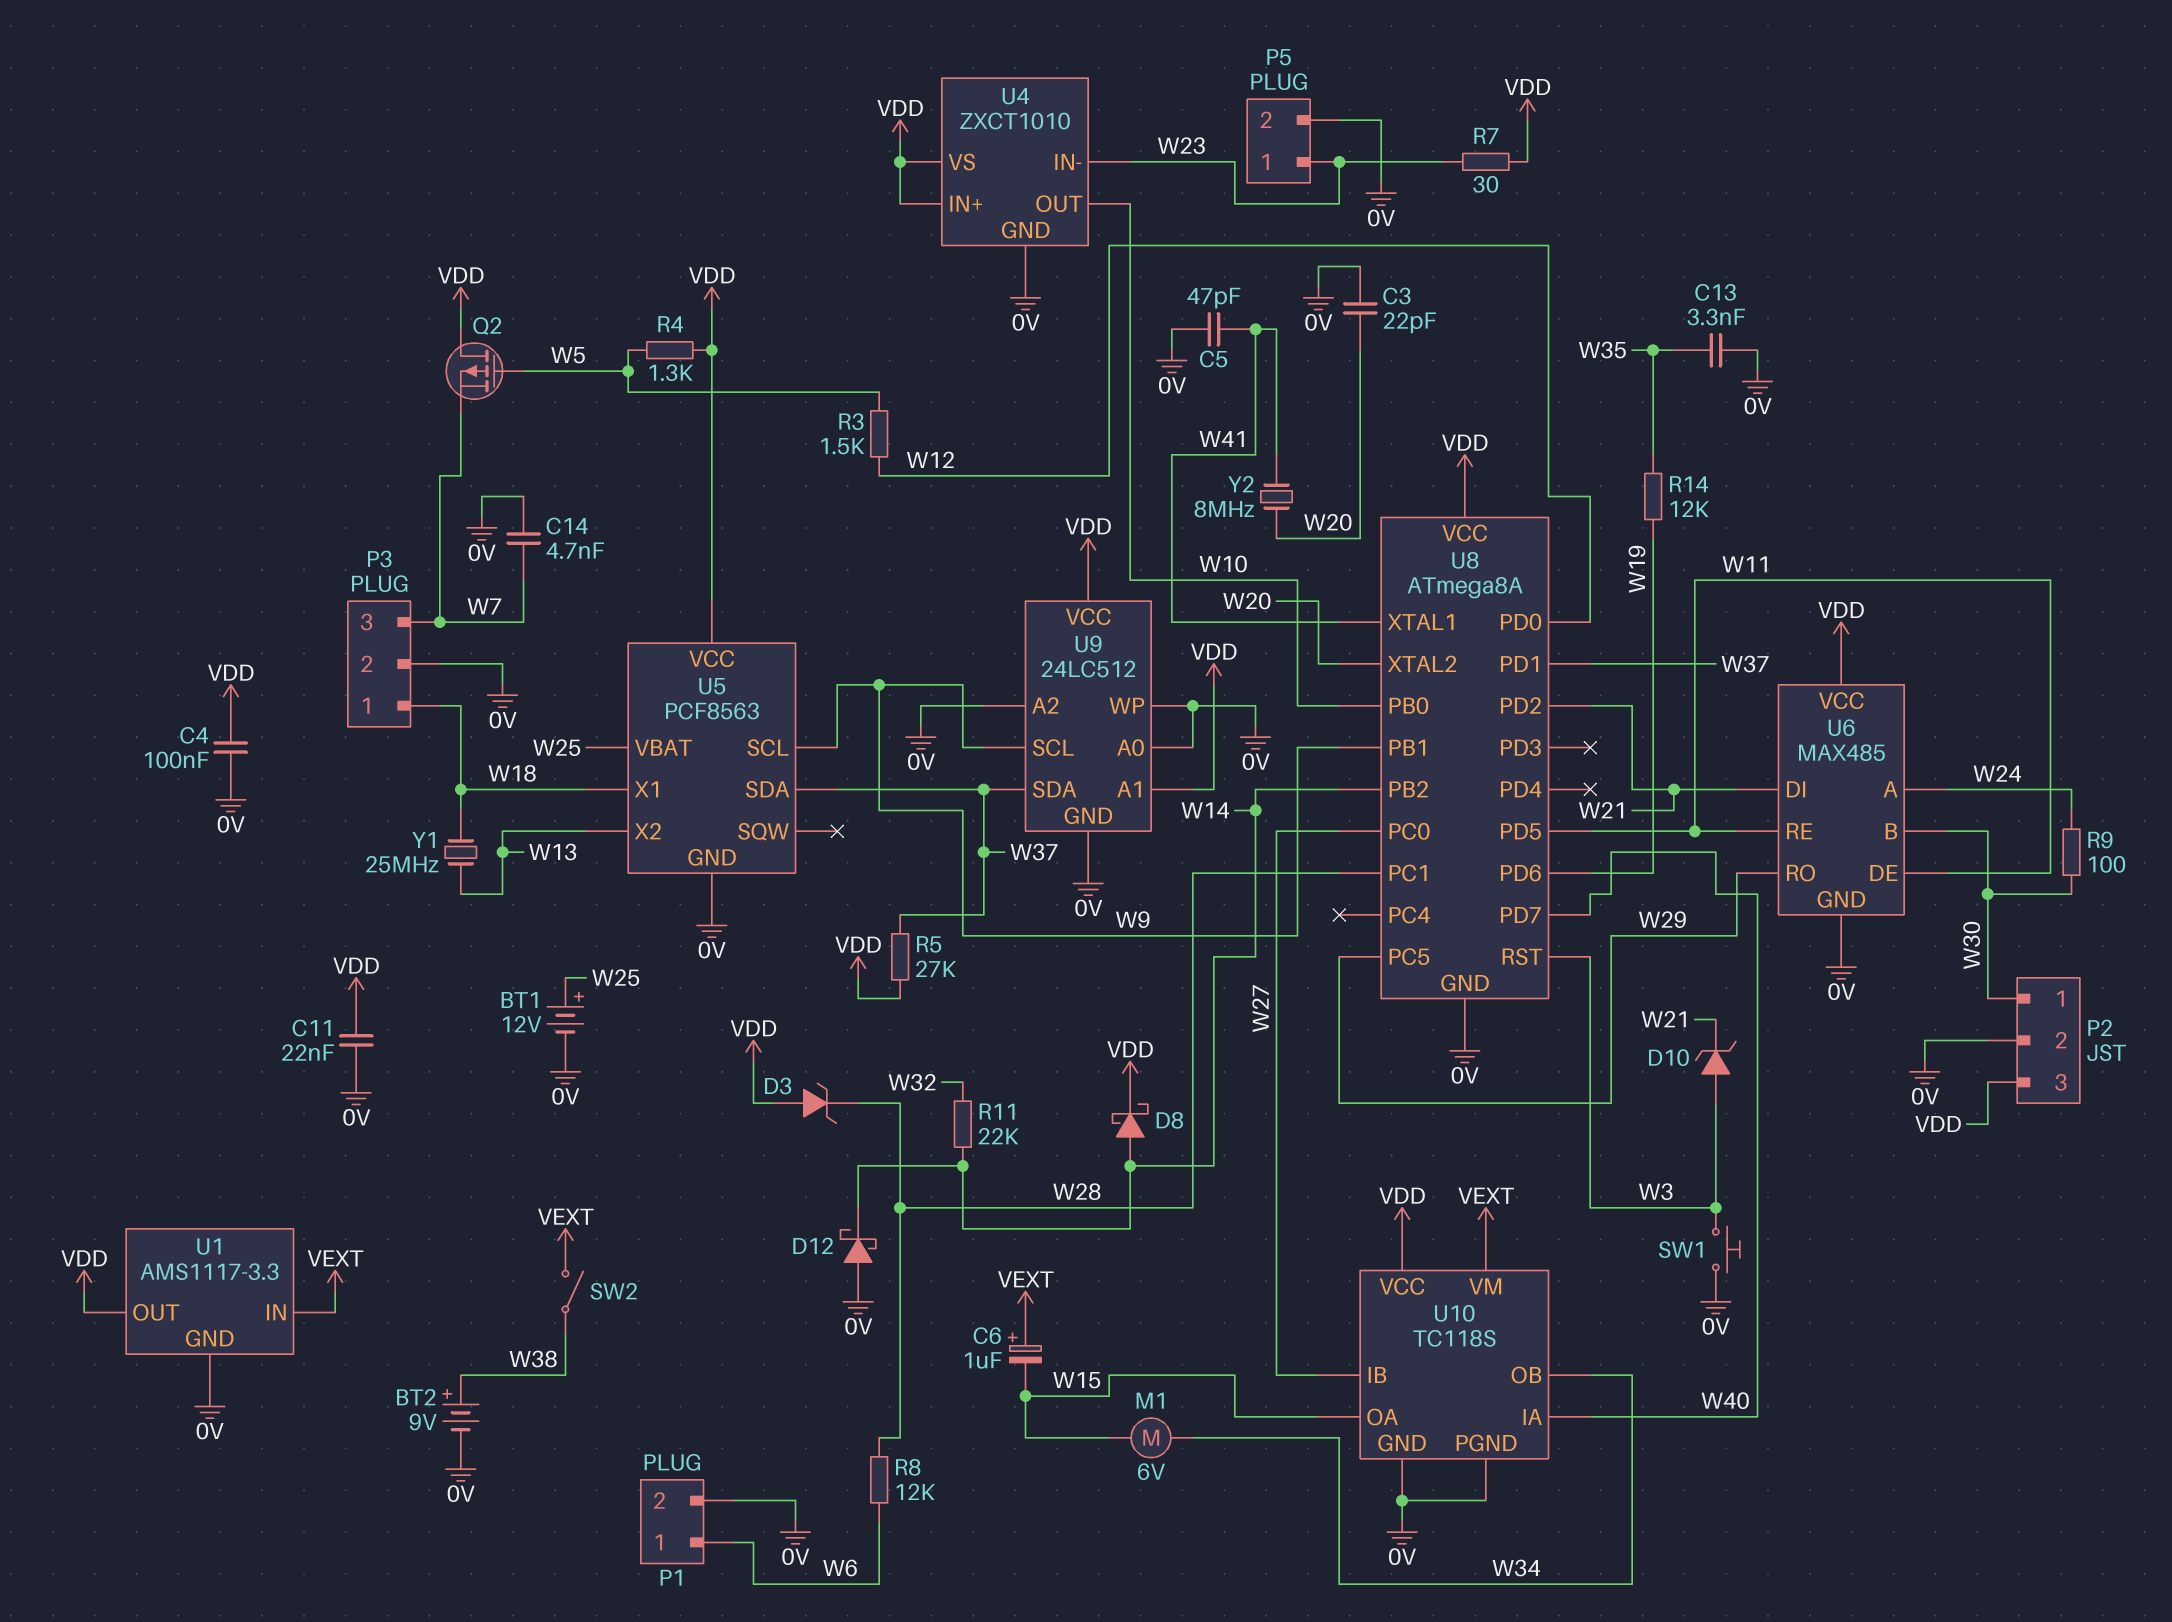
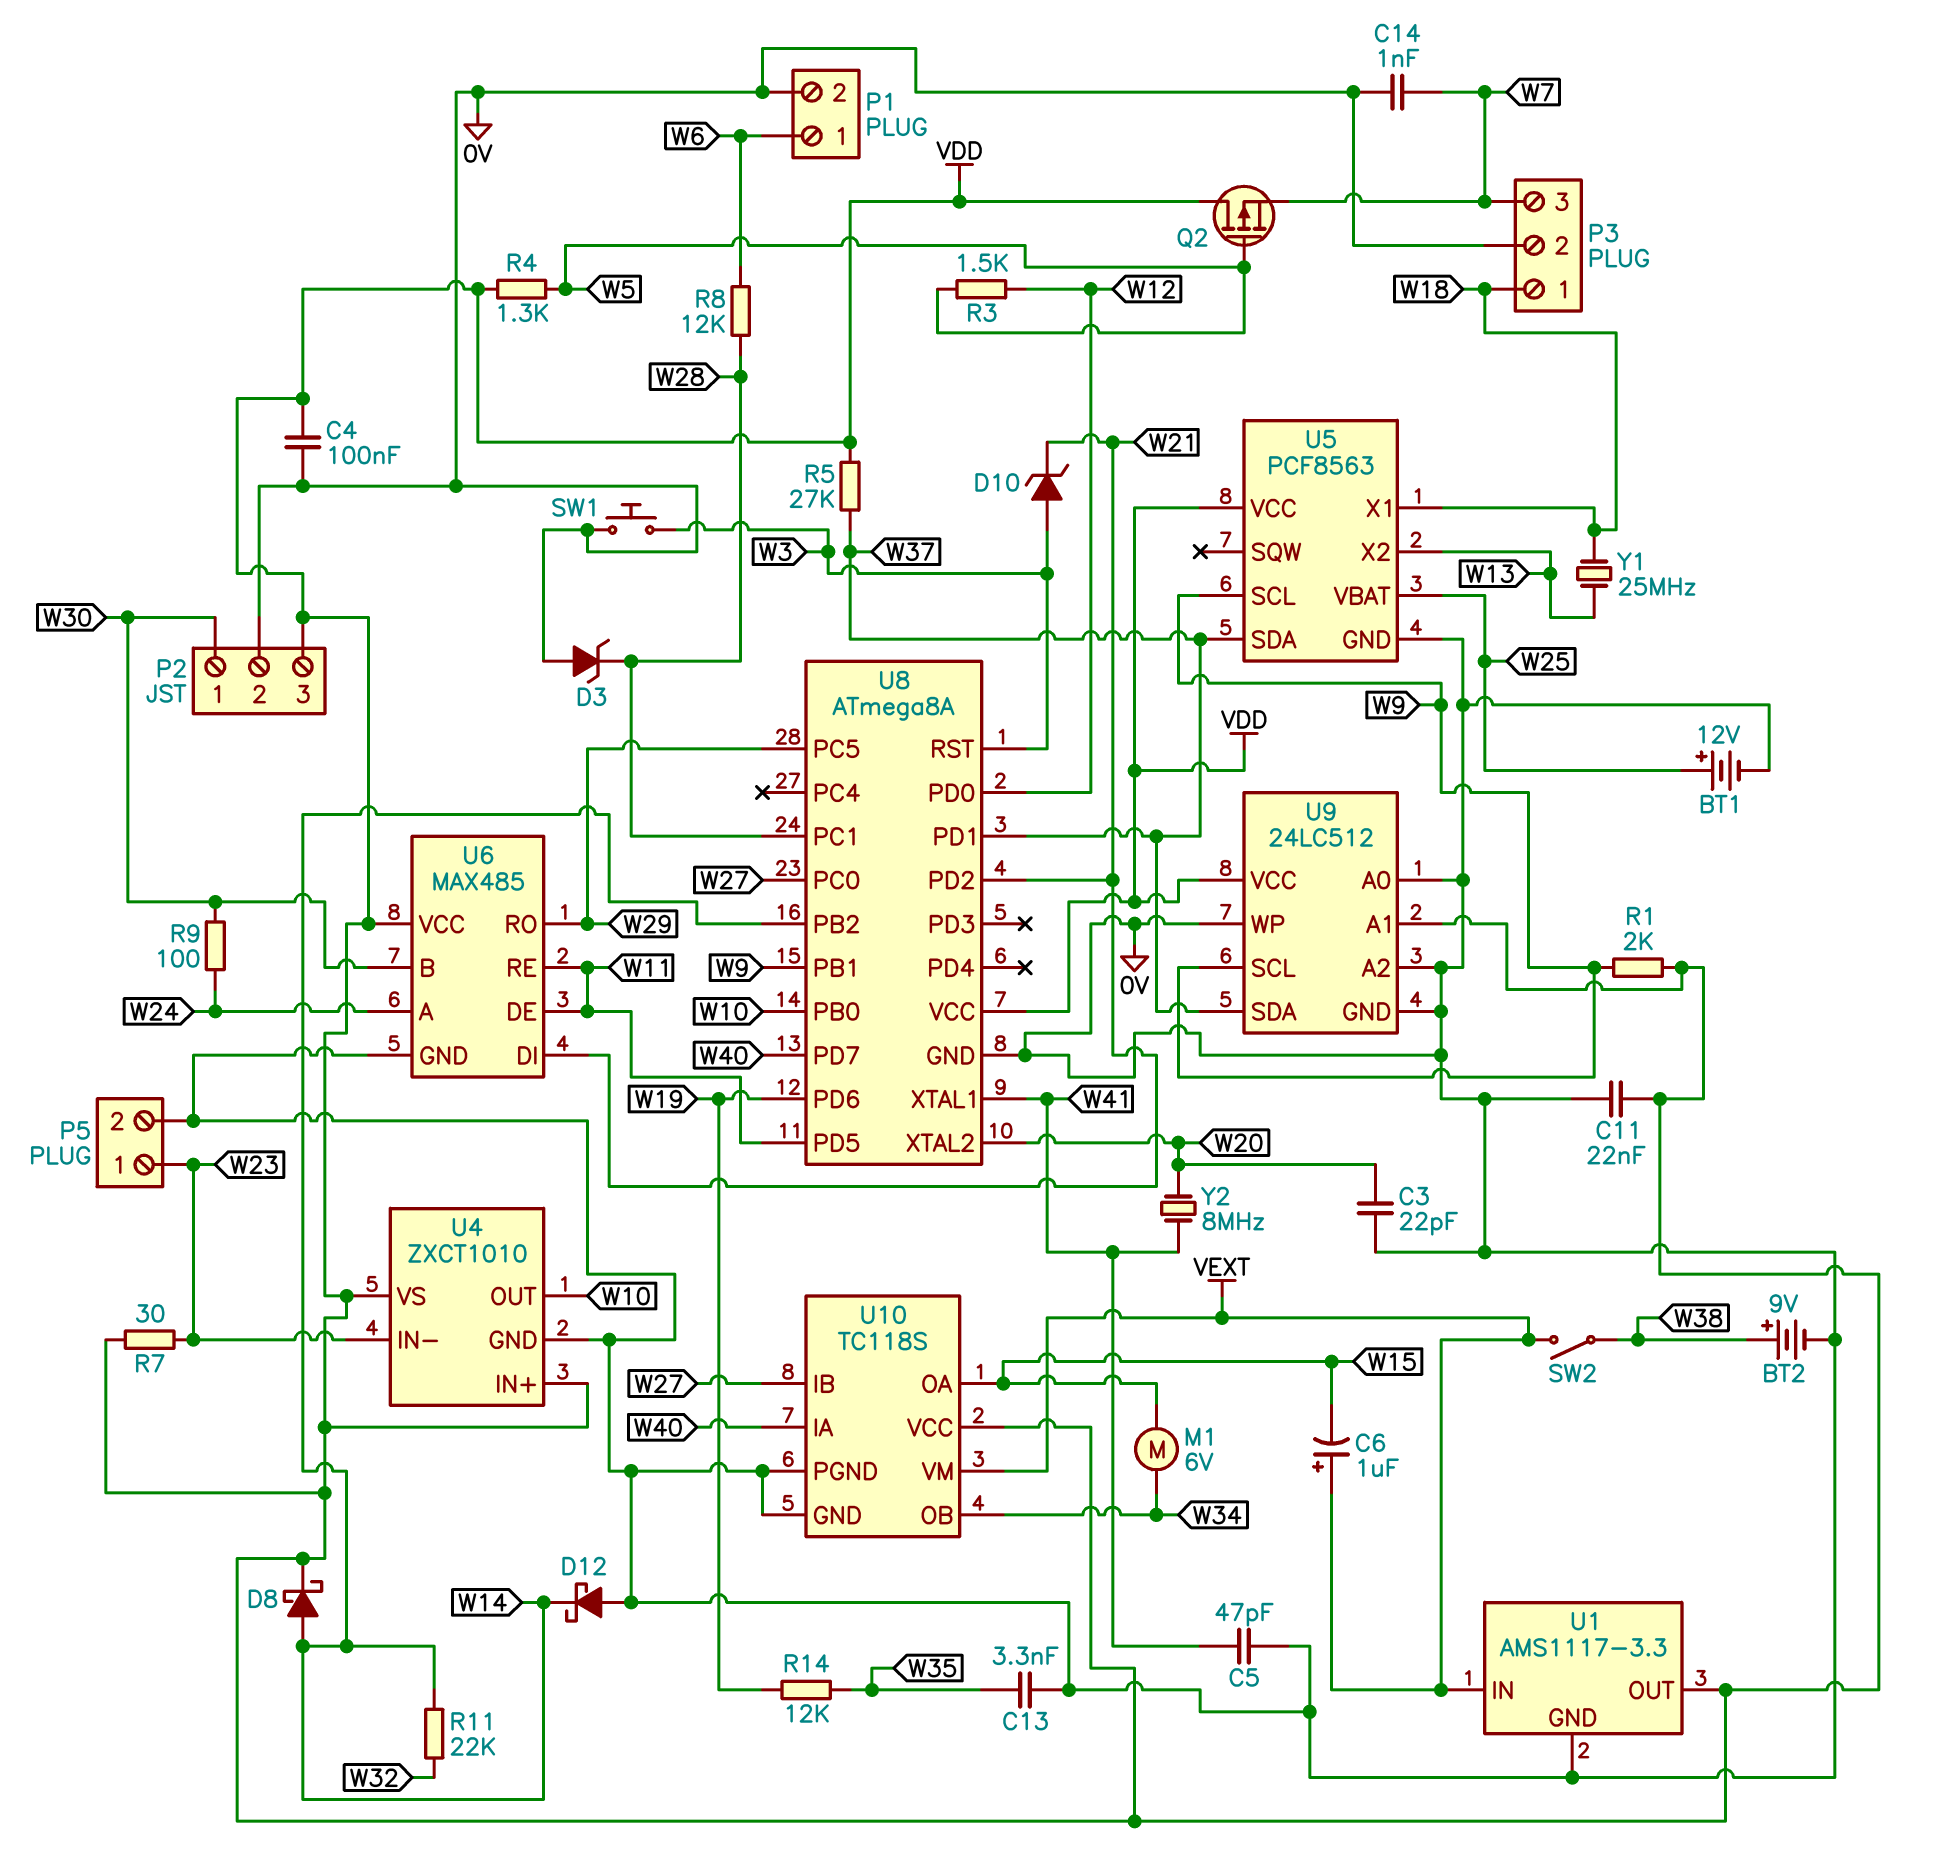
C14: 4.7nF (0V, W7) -> 1nF (0V, W7)
D3: zener (A VDD, K W28) -> zener (A 0V, K W28)
R1: none -> 2k (VDD, W9)

